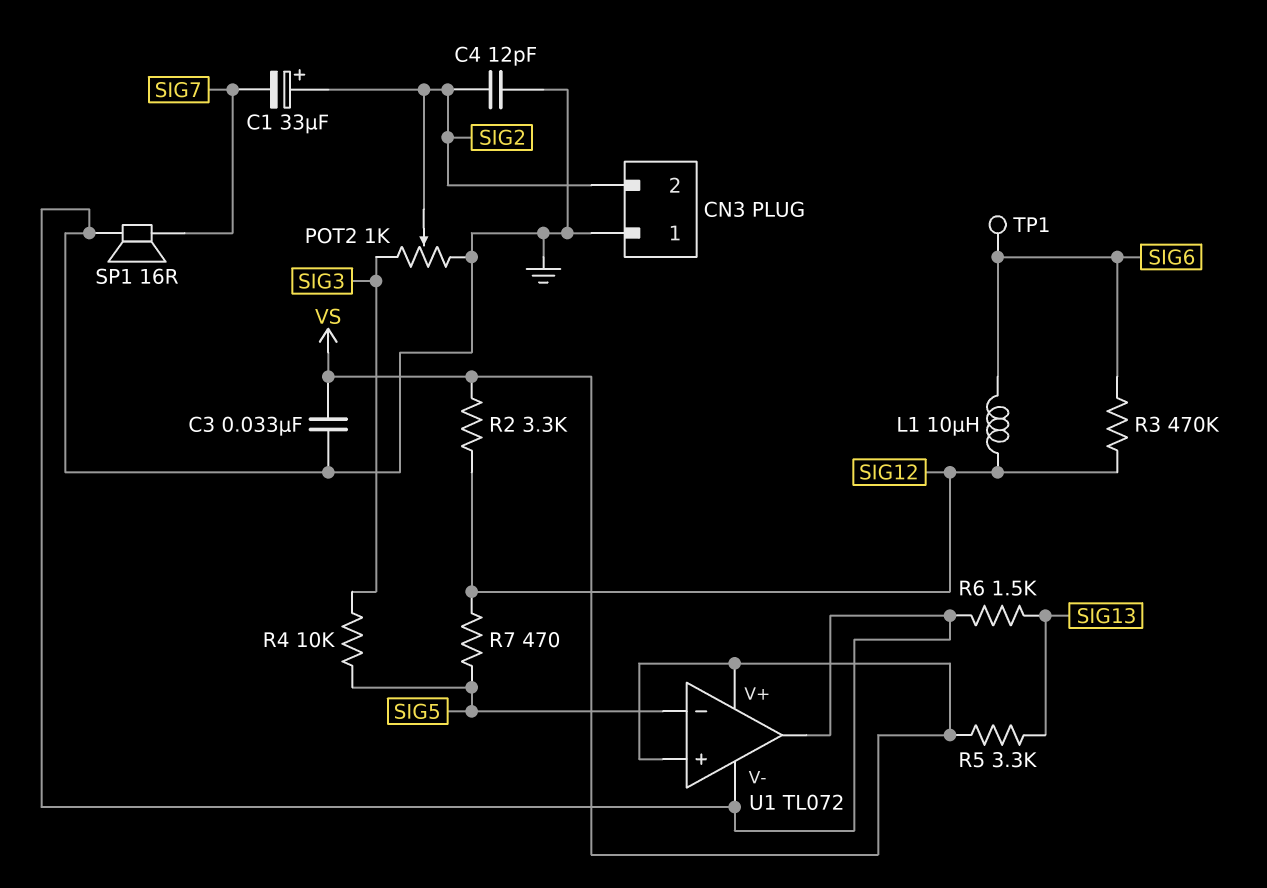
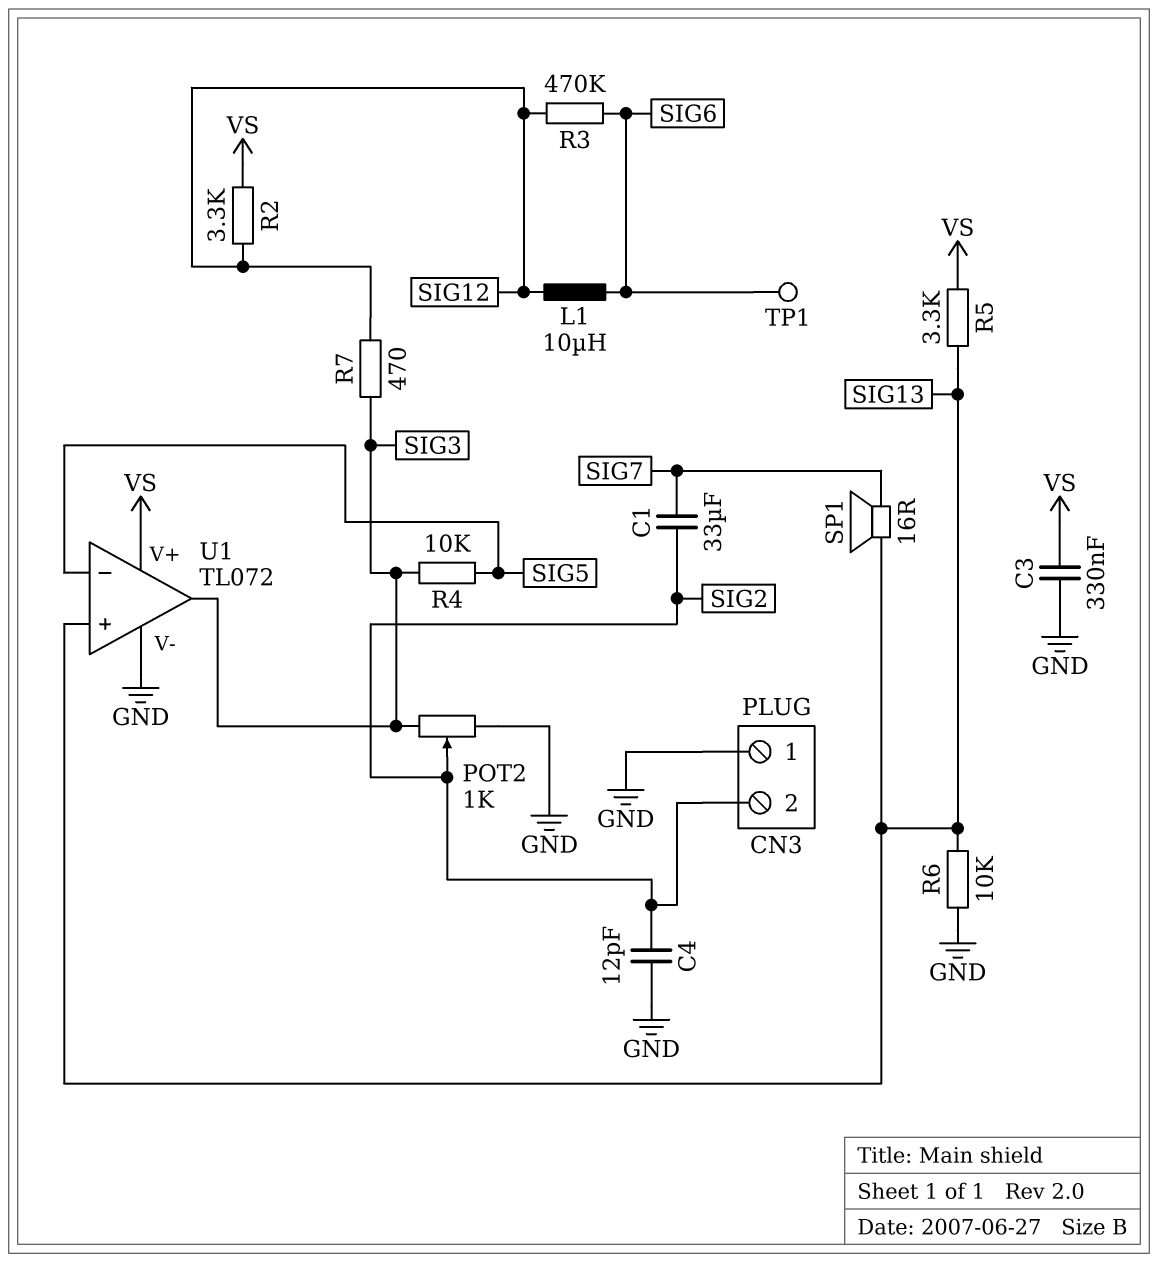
C1: 33uF (plus SIG2, minus SIG7) -> 33uF (SIG2, SIG7)
C3: 33nF (GND, VS) -> 330nF (GND, VS)
R6: 1.5k (GND, SIG13) -> 10k (GND, SIG13)
R7: 470 (SIG5, SIG12) -> 470 (SIG3, SIG12)
SP1: speaker 16R (GND, SIG7) -> speaker 16R (SIG7, SIG13)
U1 pin in+: VS -> SIG13
U1 pin out: GND -> SIG3

